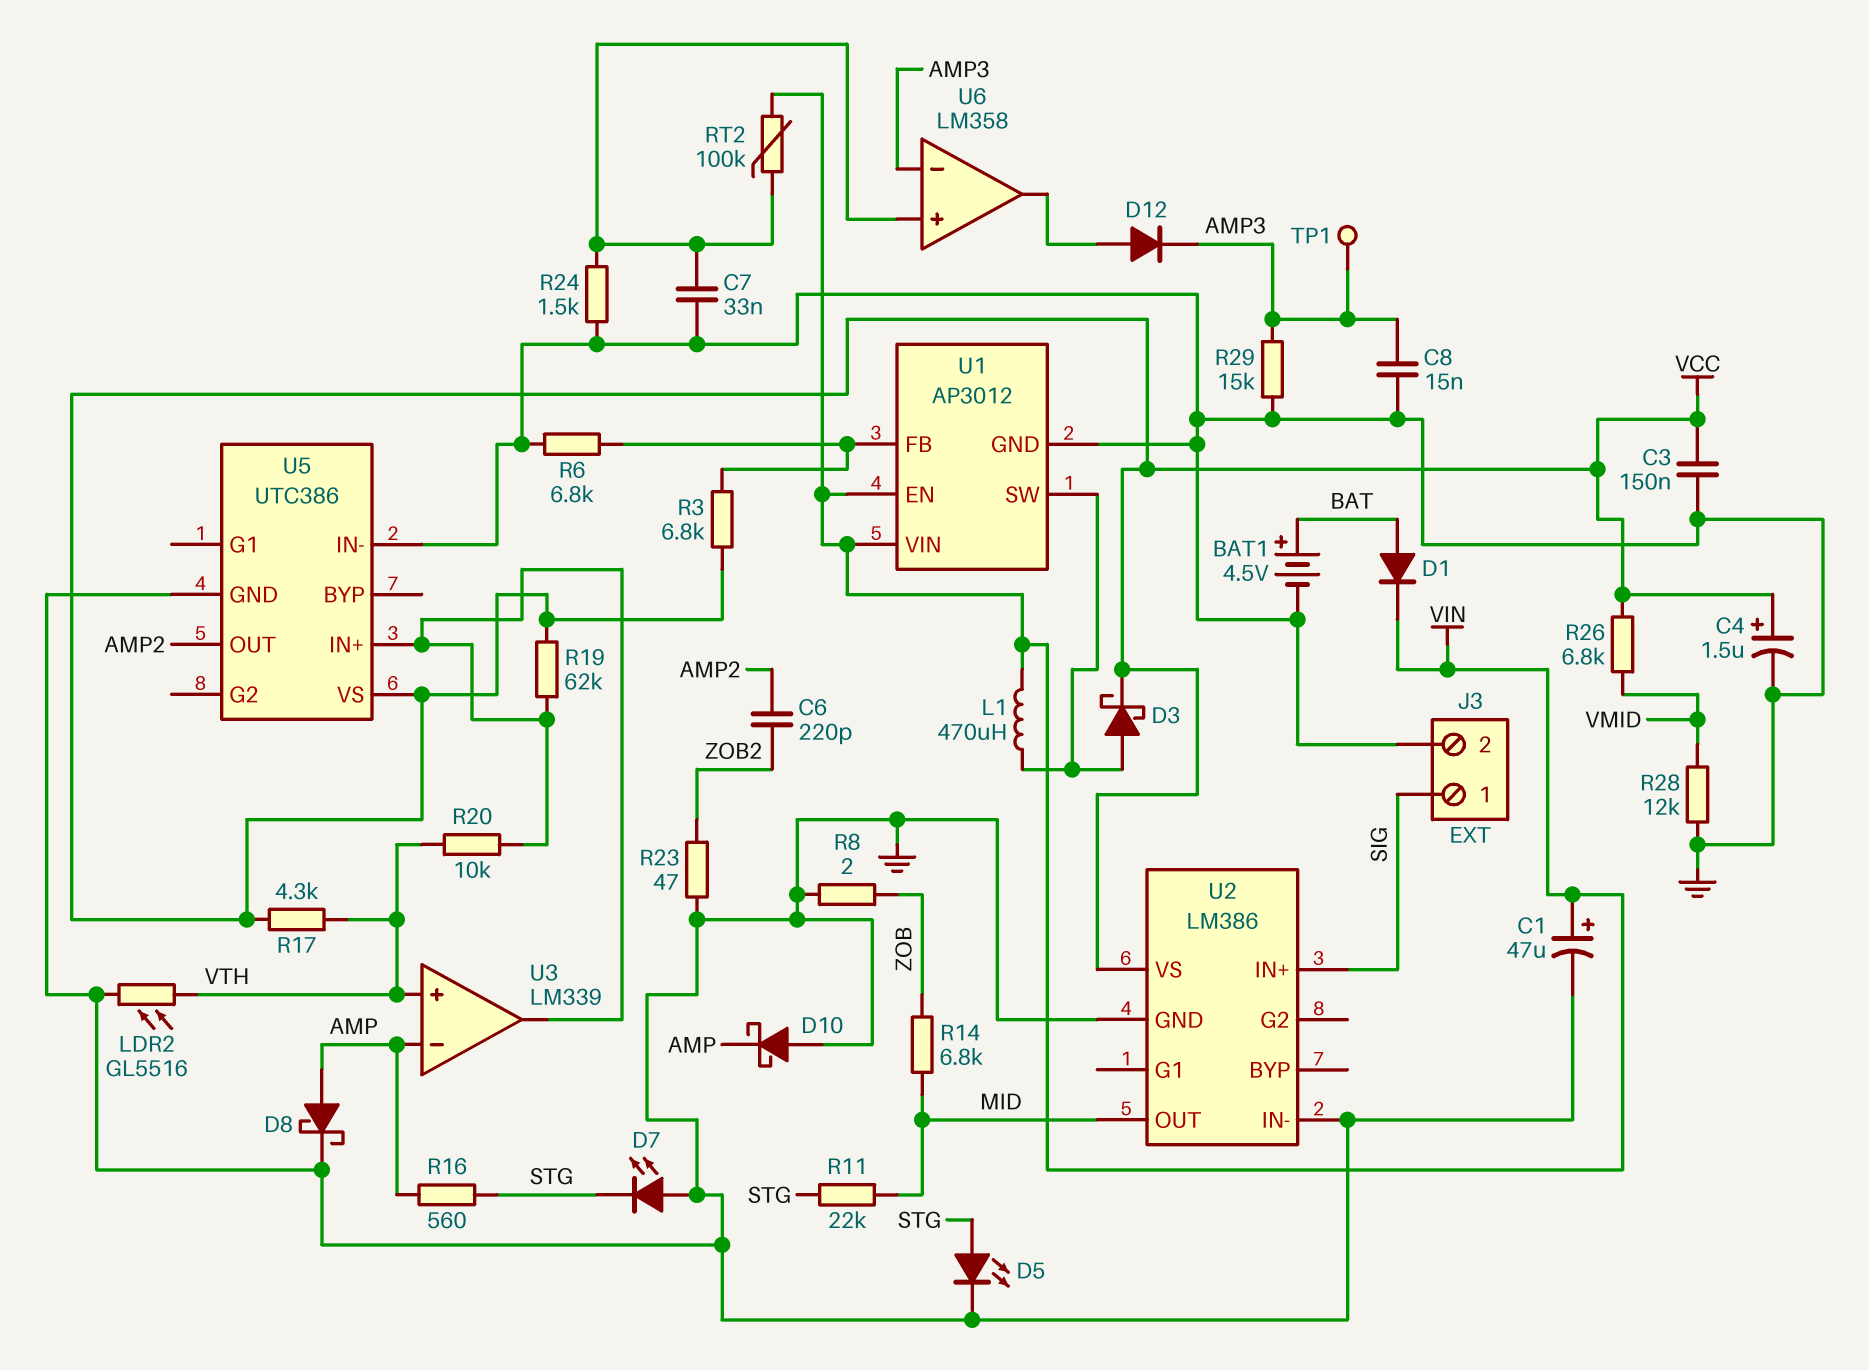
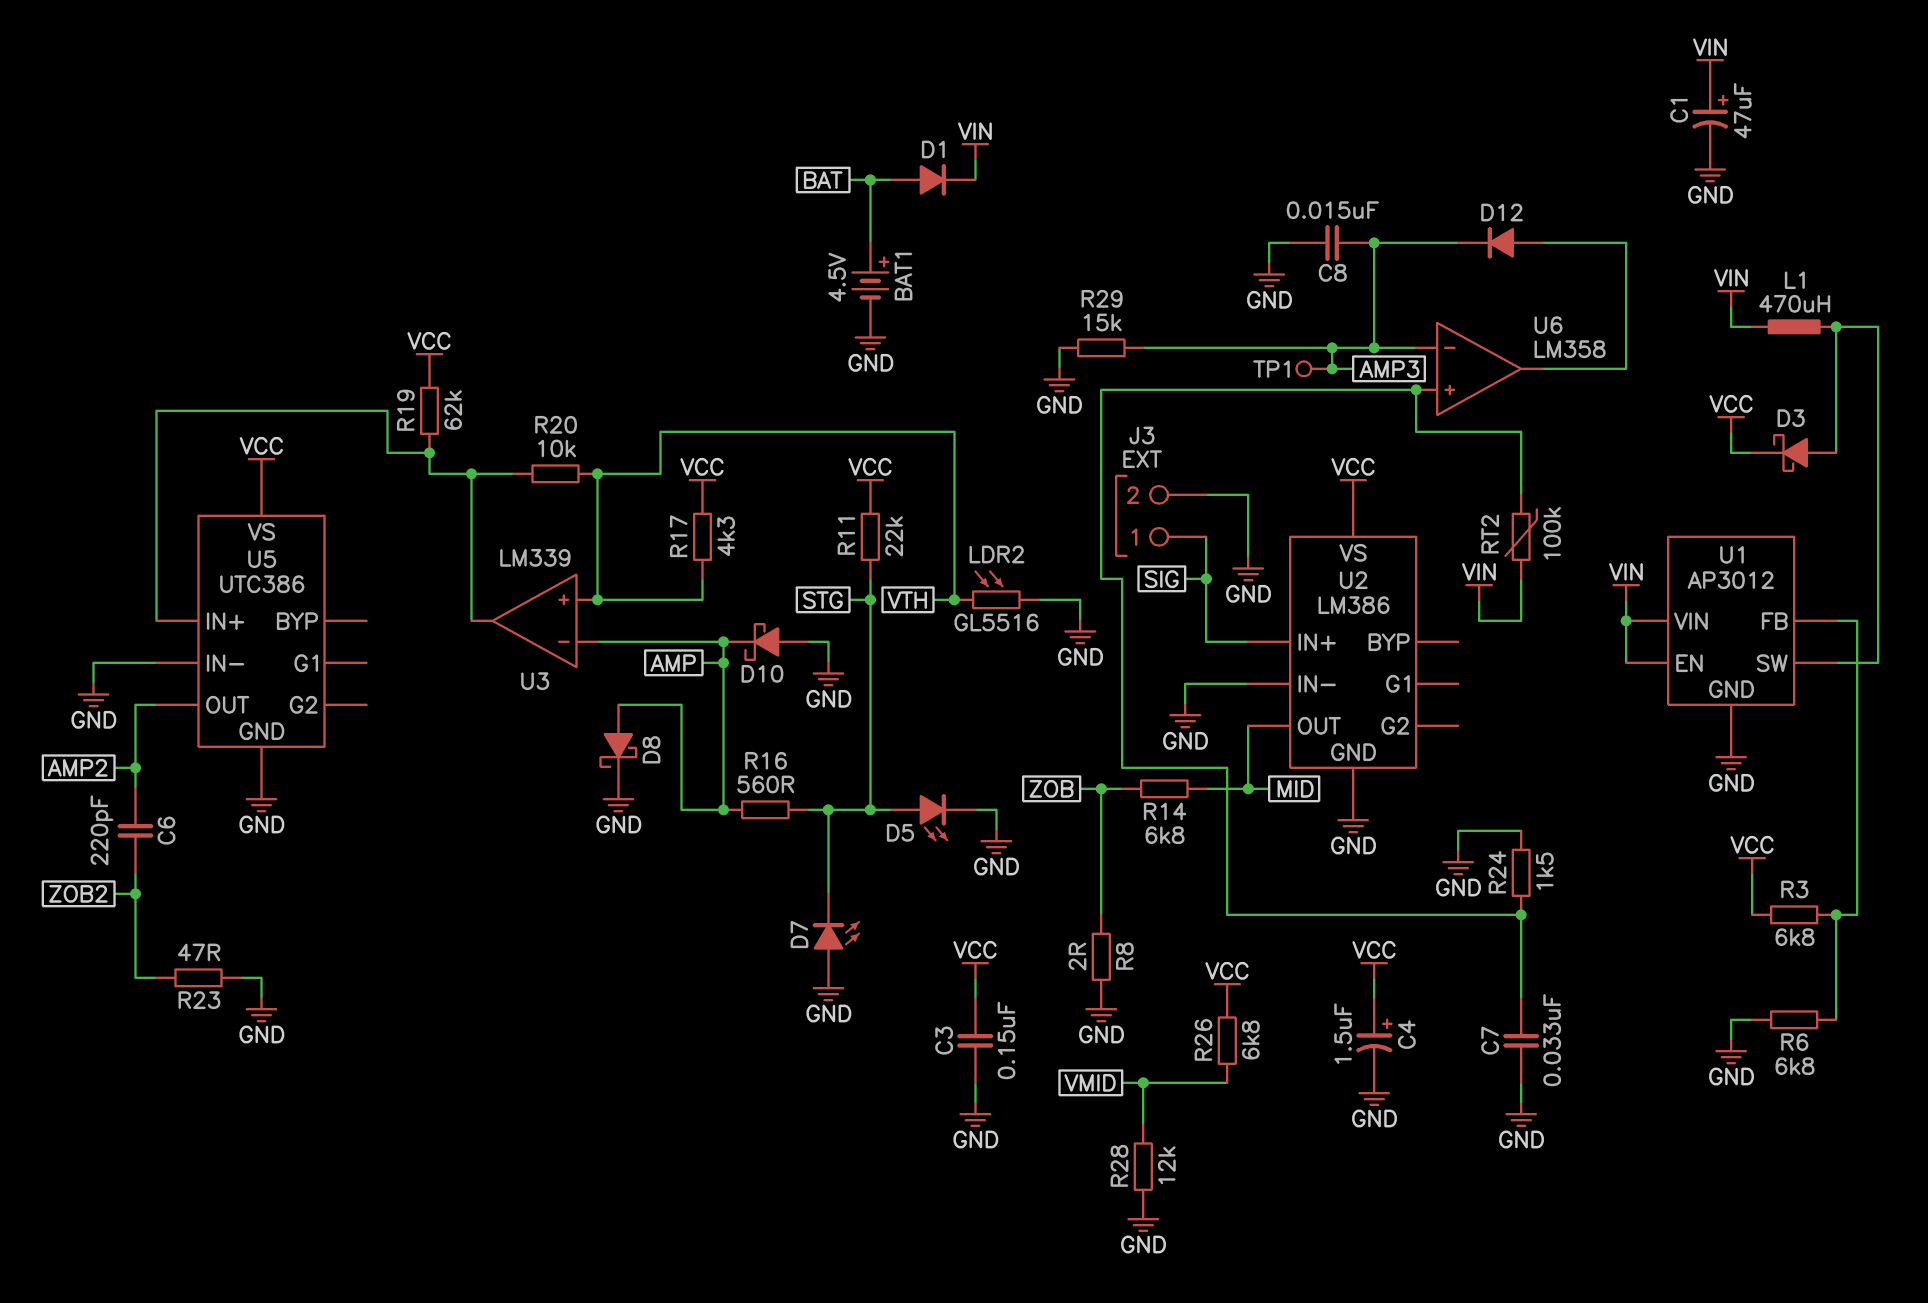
R11: 22k (MID, STG) -> 22k (STG, VCC)

